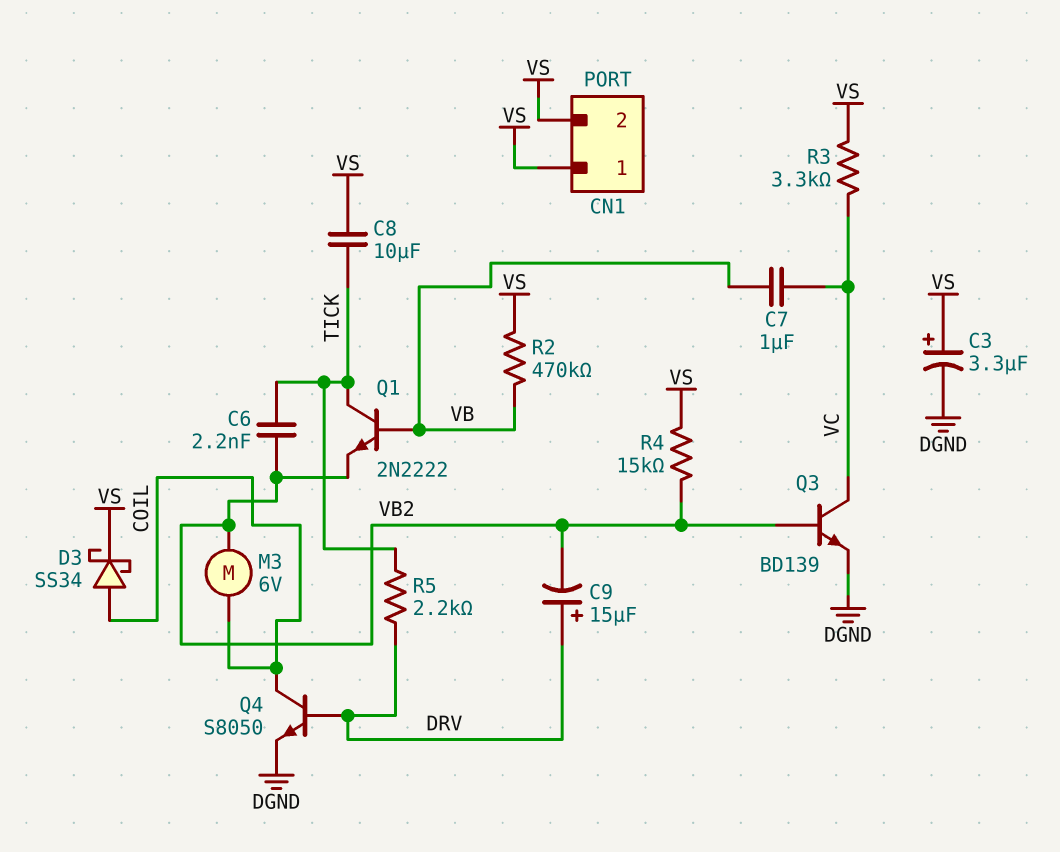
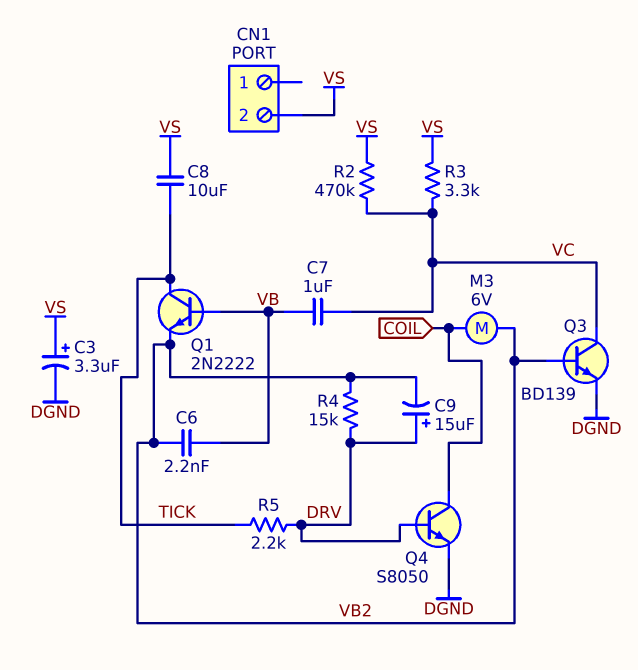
C6: 2.2nF (TICK, VB2) -> 2.2nF (VB, VB2)
CN1 pin 1: VS -> none
D3: schottky SS34 (A COIL, K VS) -> none
R2: 470k (VB, VS) -> 470k (VC, VS)
R4: 15k (VB2, VS) -> 15k (DRV, VB2)

